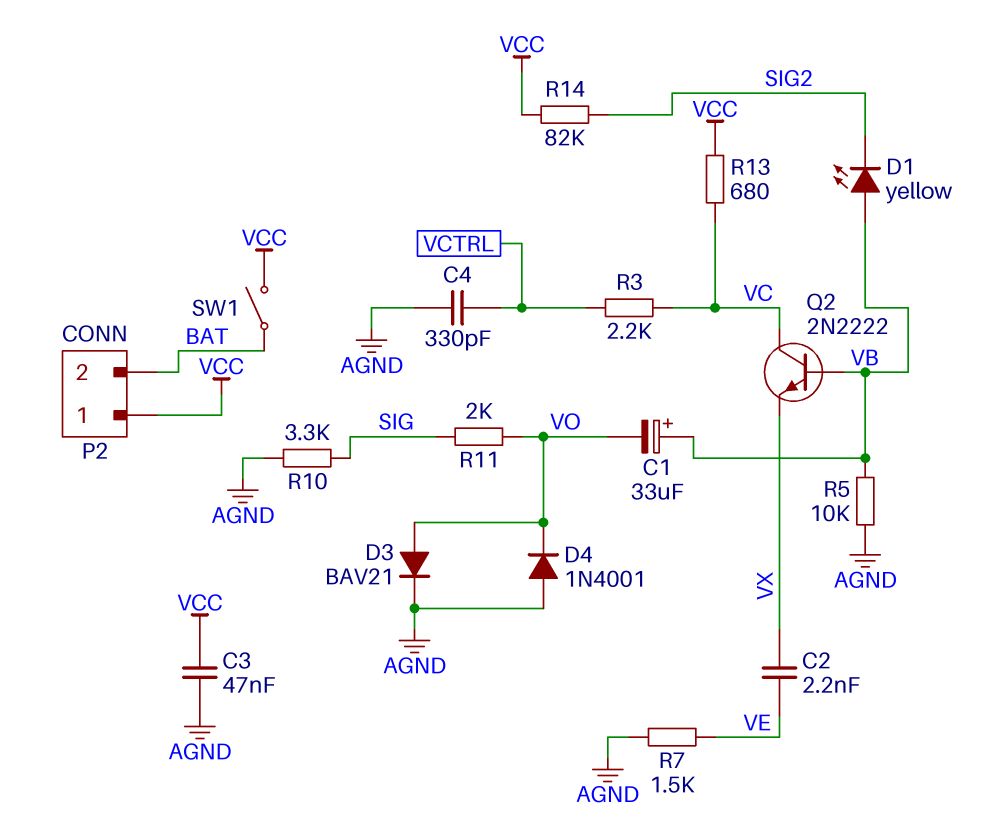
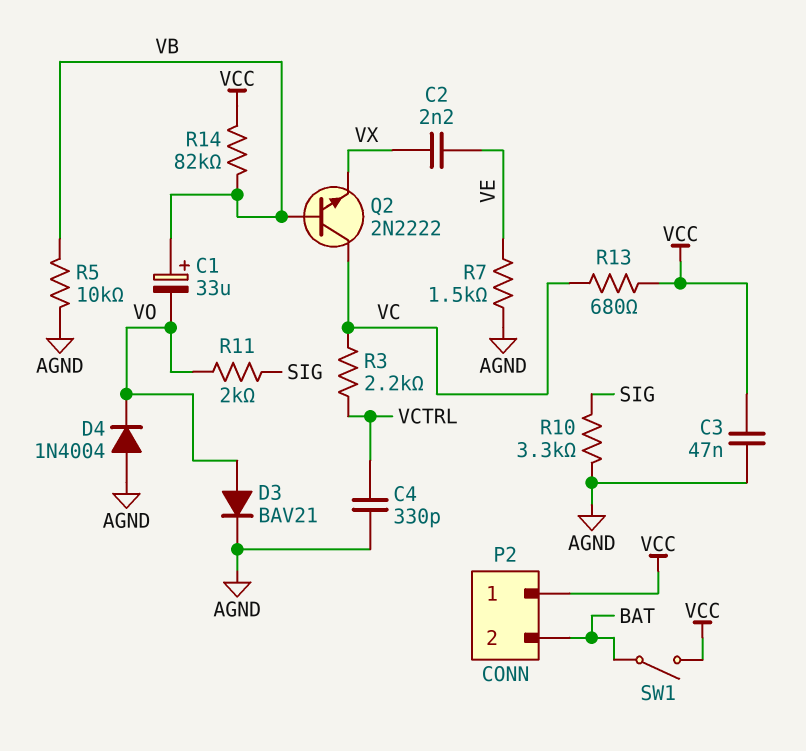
D1: LED yellow (A VB, K SIG2) -> none
D4: diode 1N4001 (A AGND, K VO) -> diode 1N4004 (A AGND, K VO)
R14: 82k (SIG2, VCC) -> 82k (VB, VCC)

